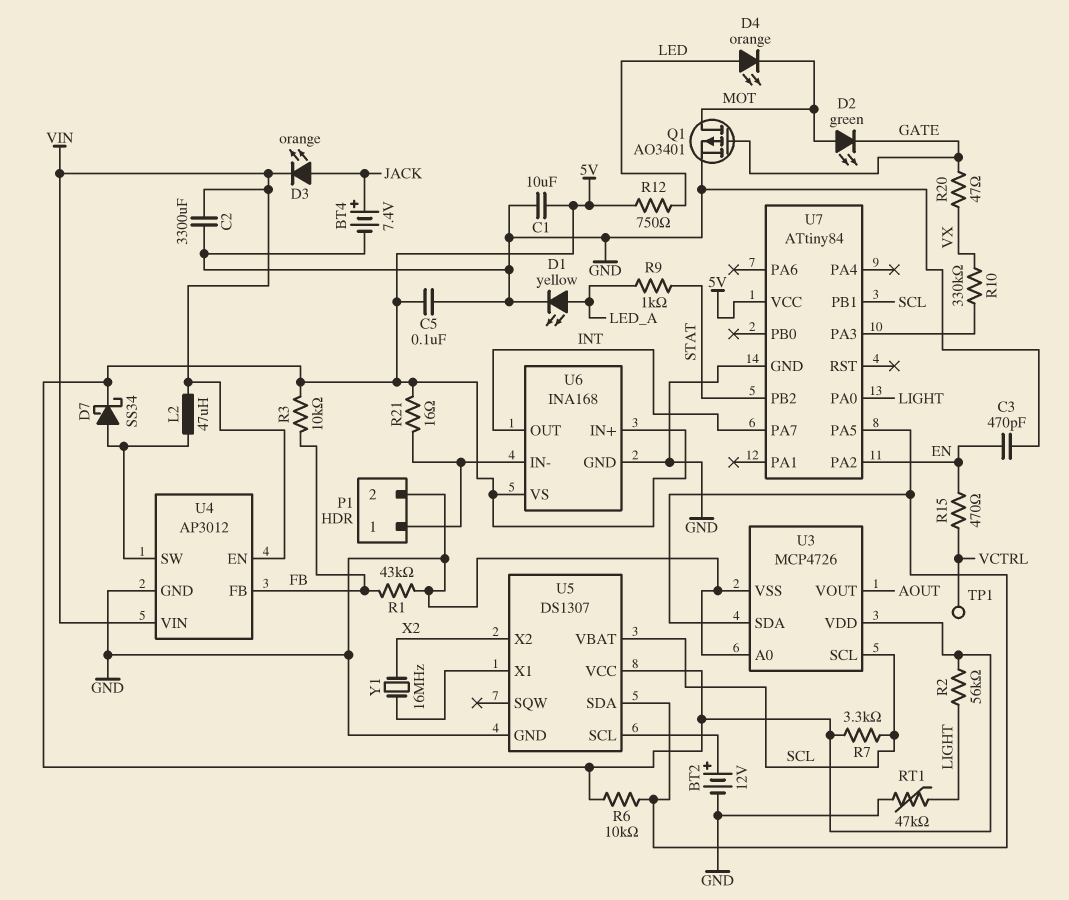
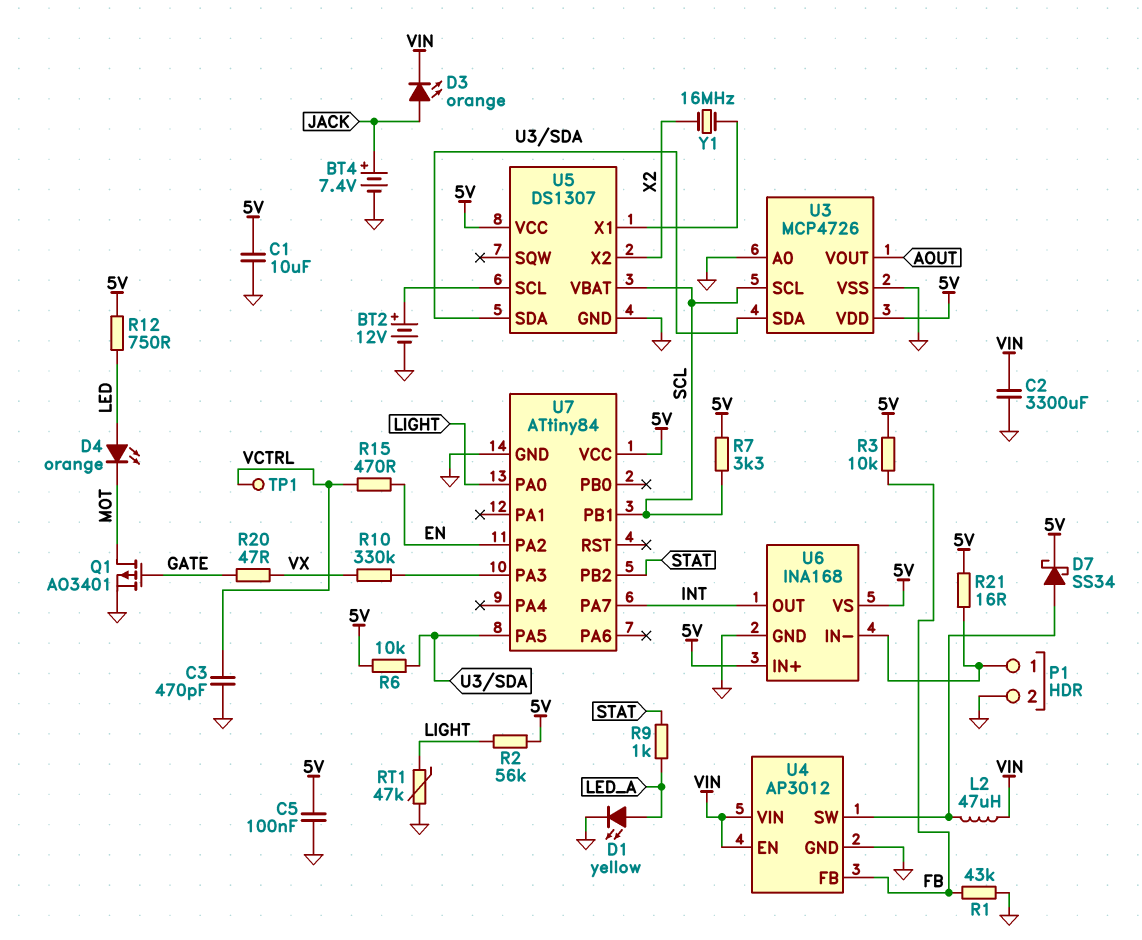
C3: 470pF (EN, GND) -> 470pF (GND, VCTRL)
D2: LED green (A MOT, K GATE) -> none

